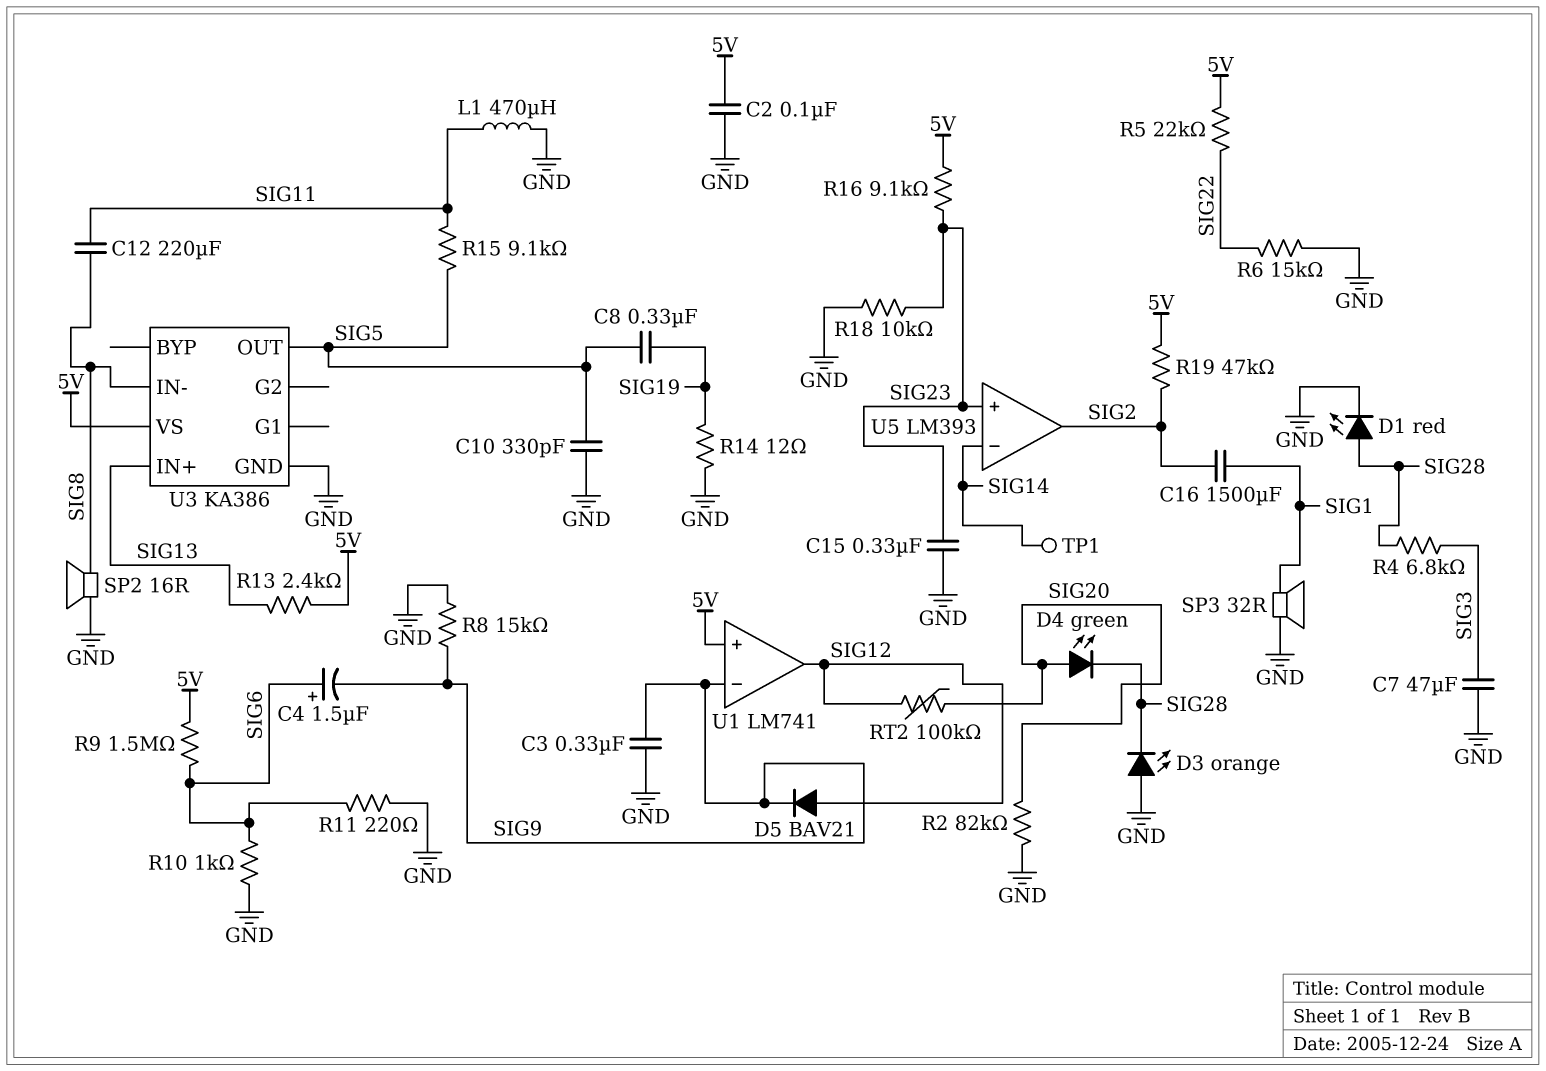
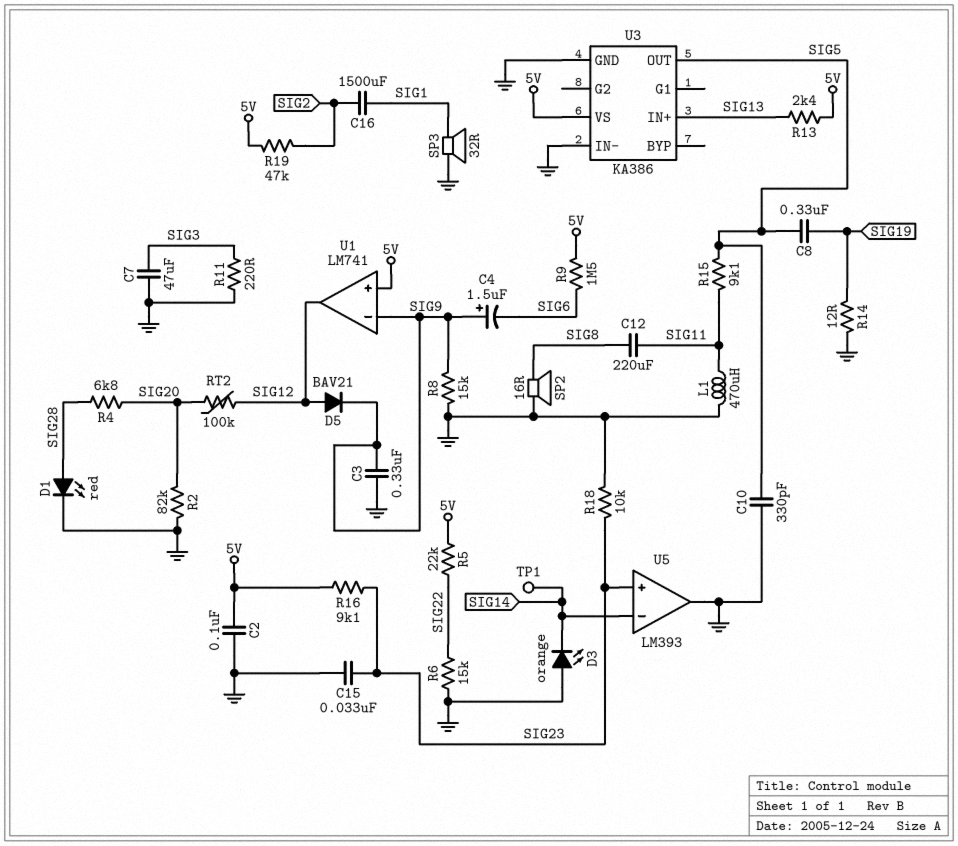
C4: 1.5uF (plus SIG6, minus SIG9) -> 1.5uF (plus SIG9, minus SIG6)
C15: 330nF (GND, SIG23) -> 33nF (GND, SIG23)
D3: LED orange (A GND, K SIG28) -> LED orange (A GND, K SIG14)
D4: LED green (A SIG20, K SIG28) -> none
R4: 6.8k (SIG3, SIG28) -> 6.8k (SIG20, SIG28)
R10: 1k (GND, SIG6) -> none
R11: 220 (GND, SIG6) -> 220 (GND, SIG3)
U3 pin IN-: SIG8 -> GND
U5 pin out: SIG2 -> GND

